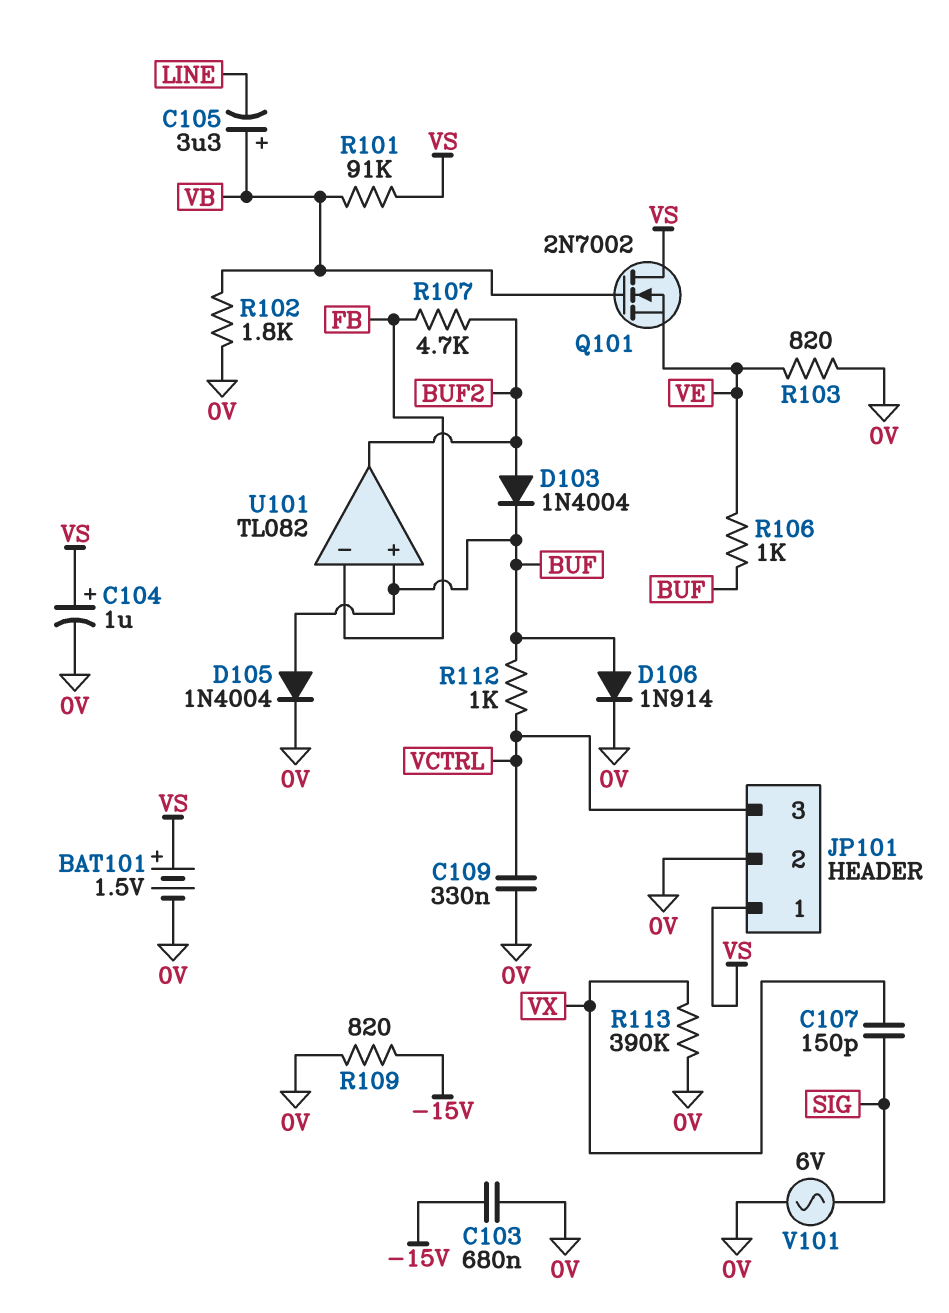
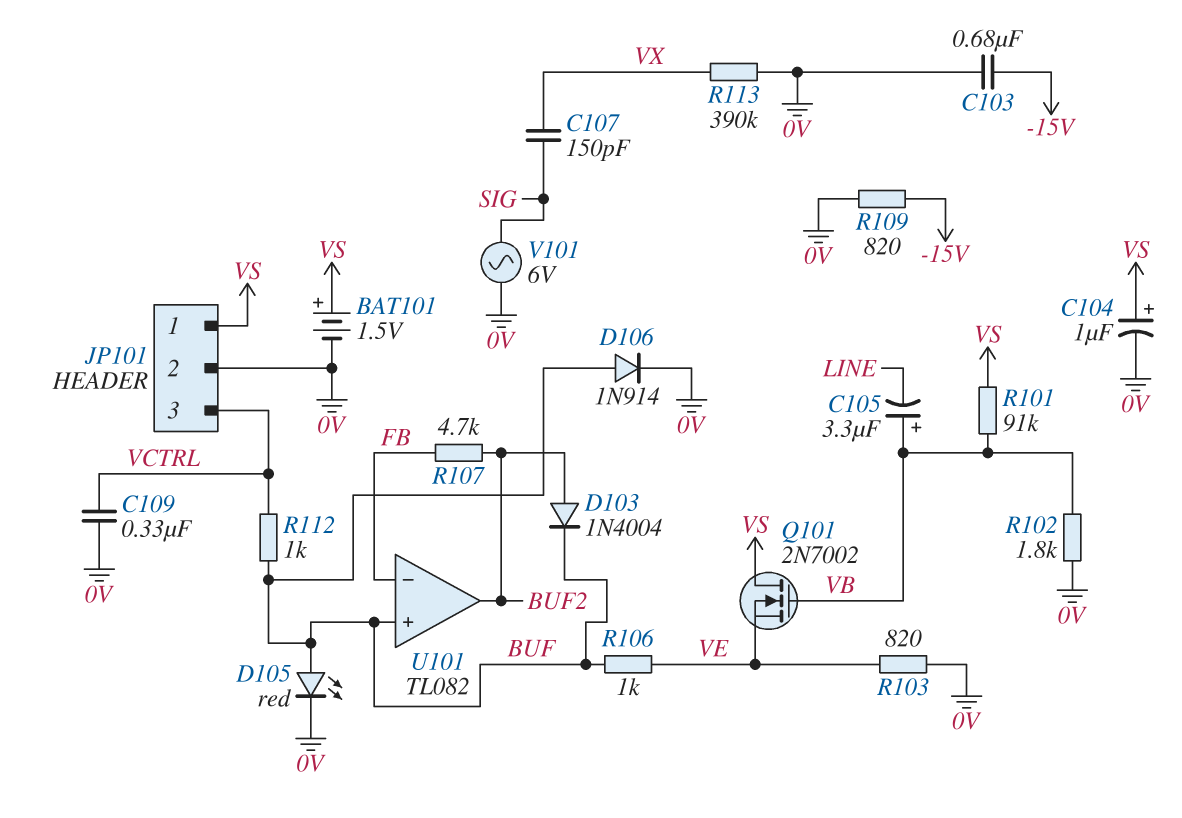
D105: diode 1N4004 (A BUF, K 0V) -> LED red (A BUF, K 0V)

